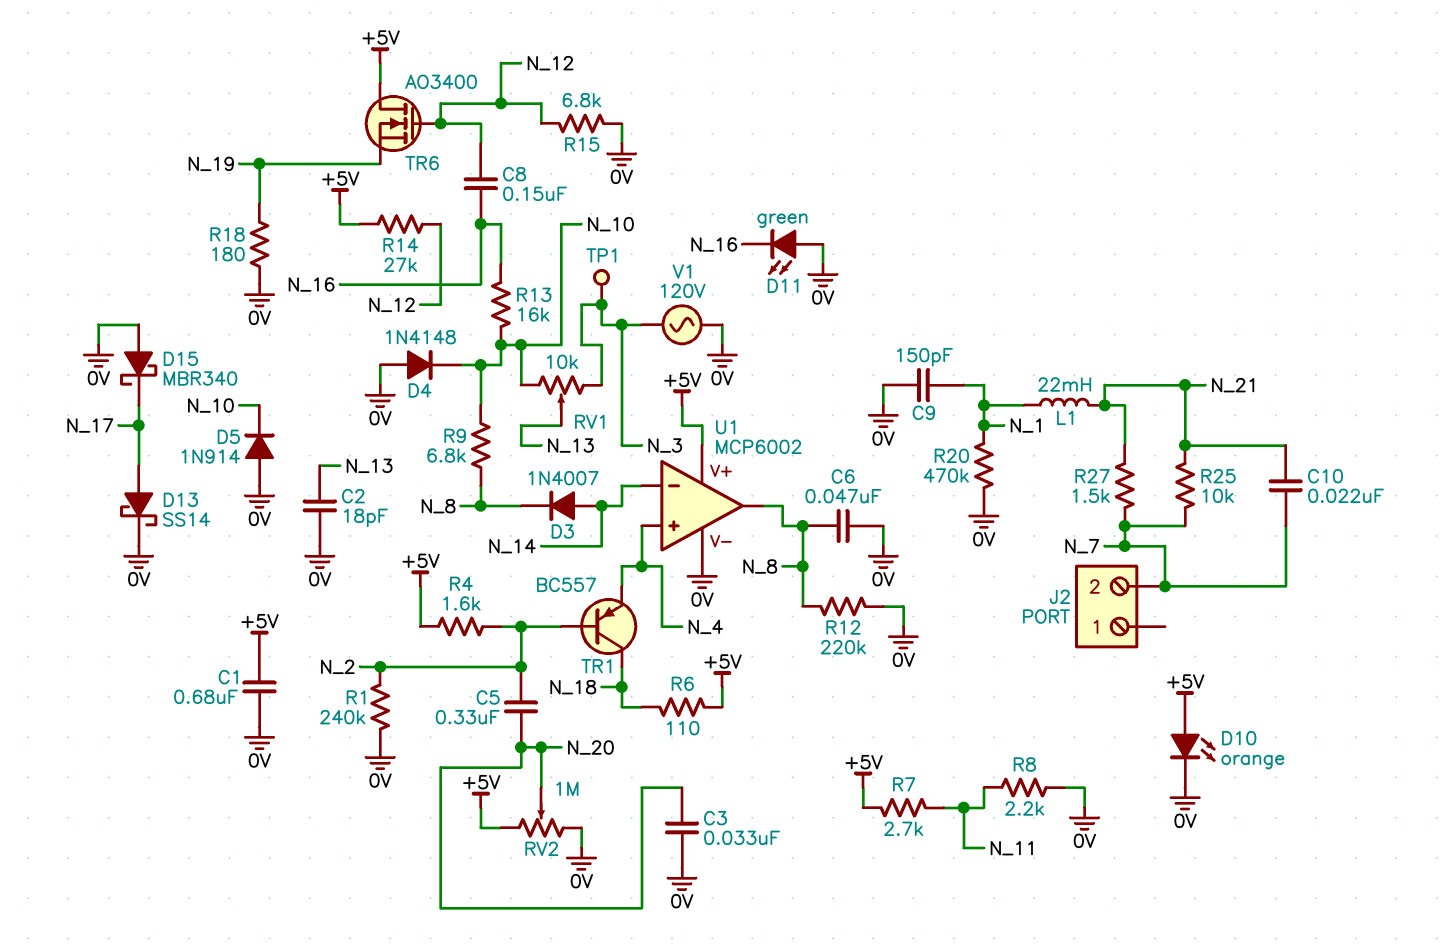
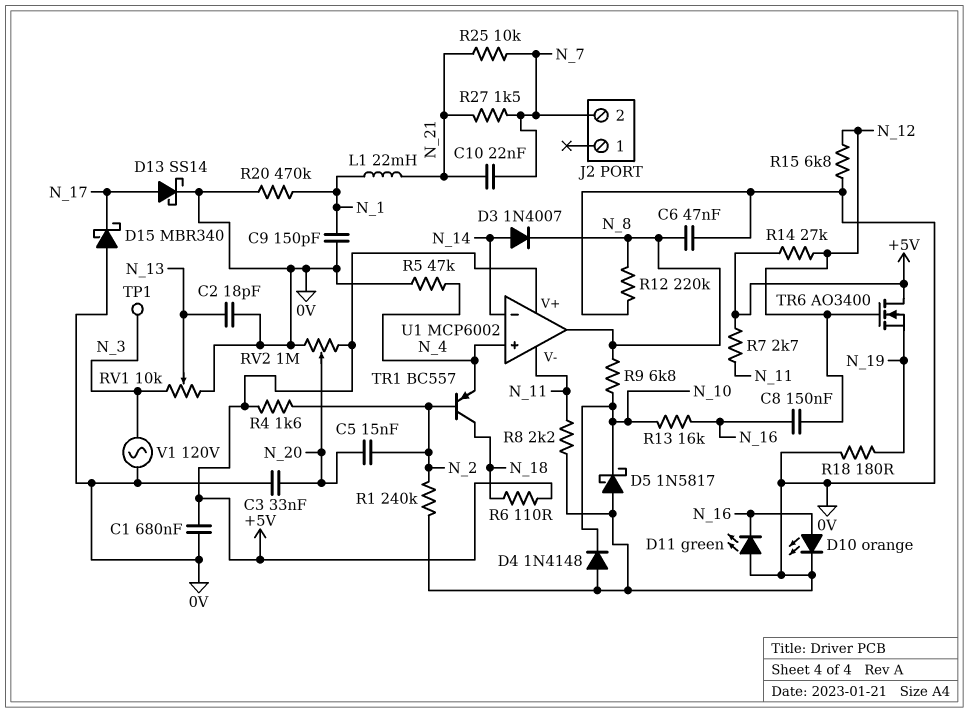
C5: 330nF (N_2, N_20) -> 15nF (N_2, N_20)
D5: diode 1N914 (A 0V, K N_10) -> schottky 1N5817 (A 0V, K N_10)
D10: LED orange (A +5V, K 0V) -> LED orange (A N_16, K 0V)
R5: none -> 47k (0V, N_4)
RV1: 10k (N_3, N_10, wiper N_13) -> 10k (0V, N_3, wiper N_13)
U1 pin V-: 0V -> N_11

